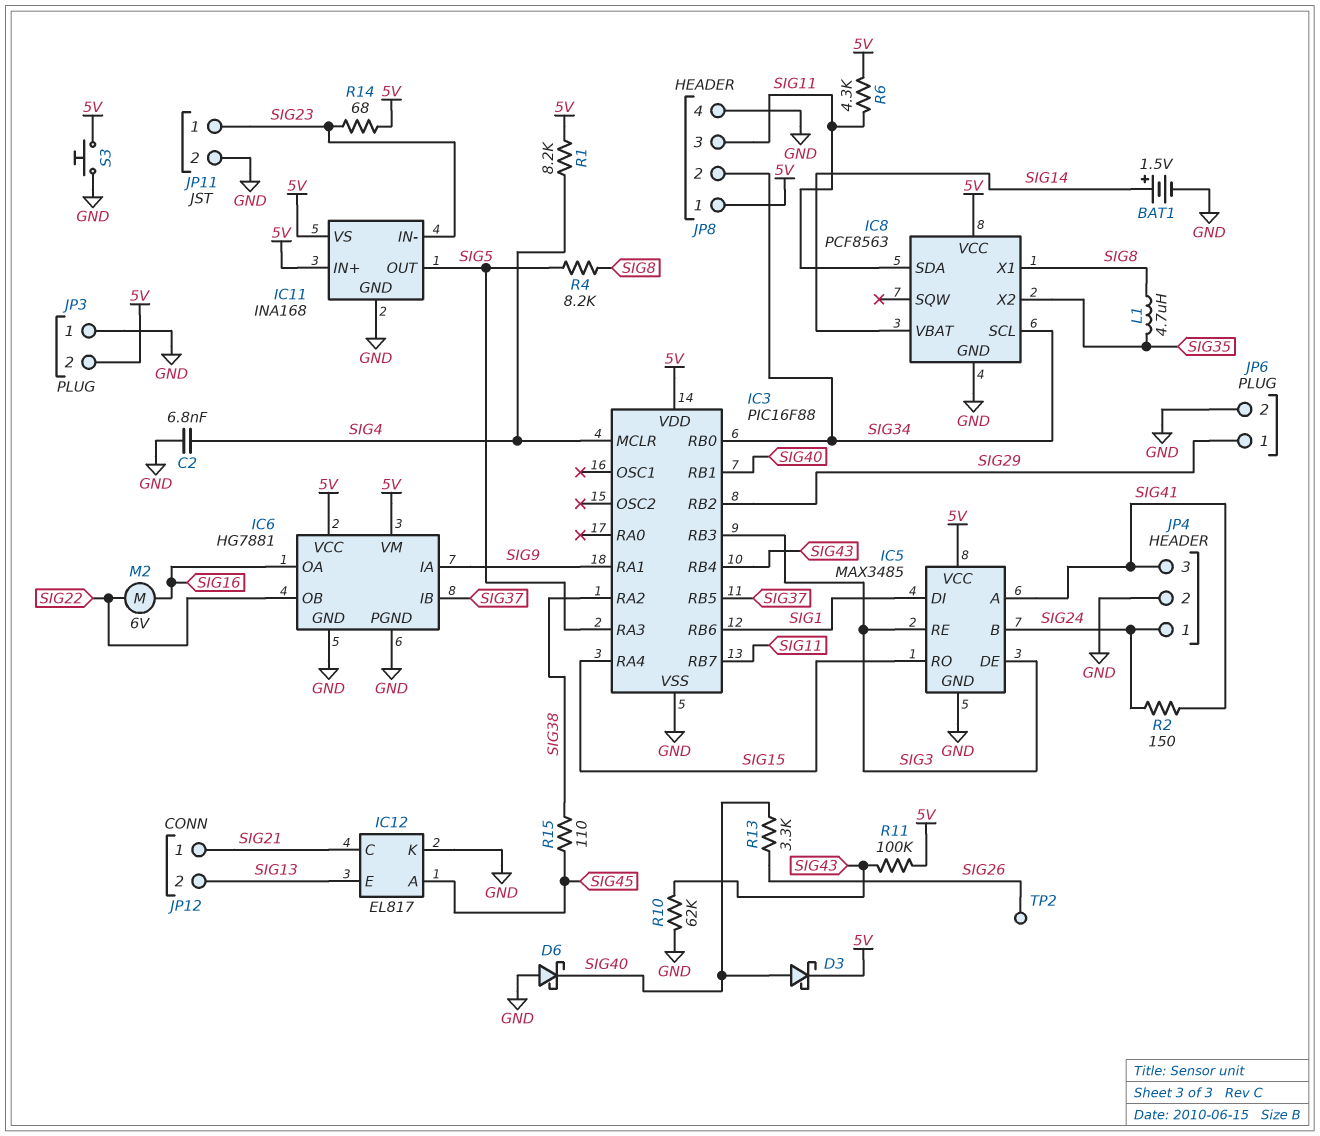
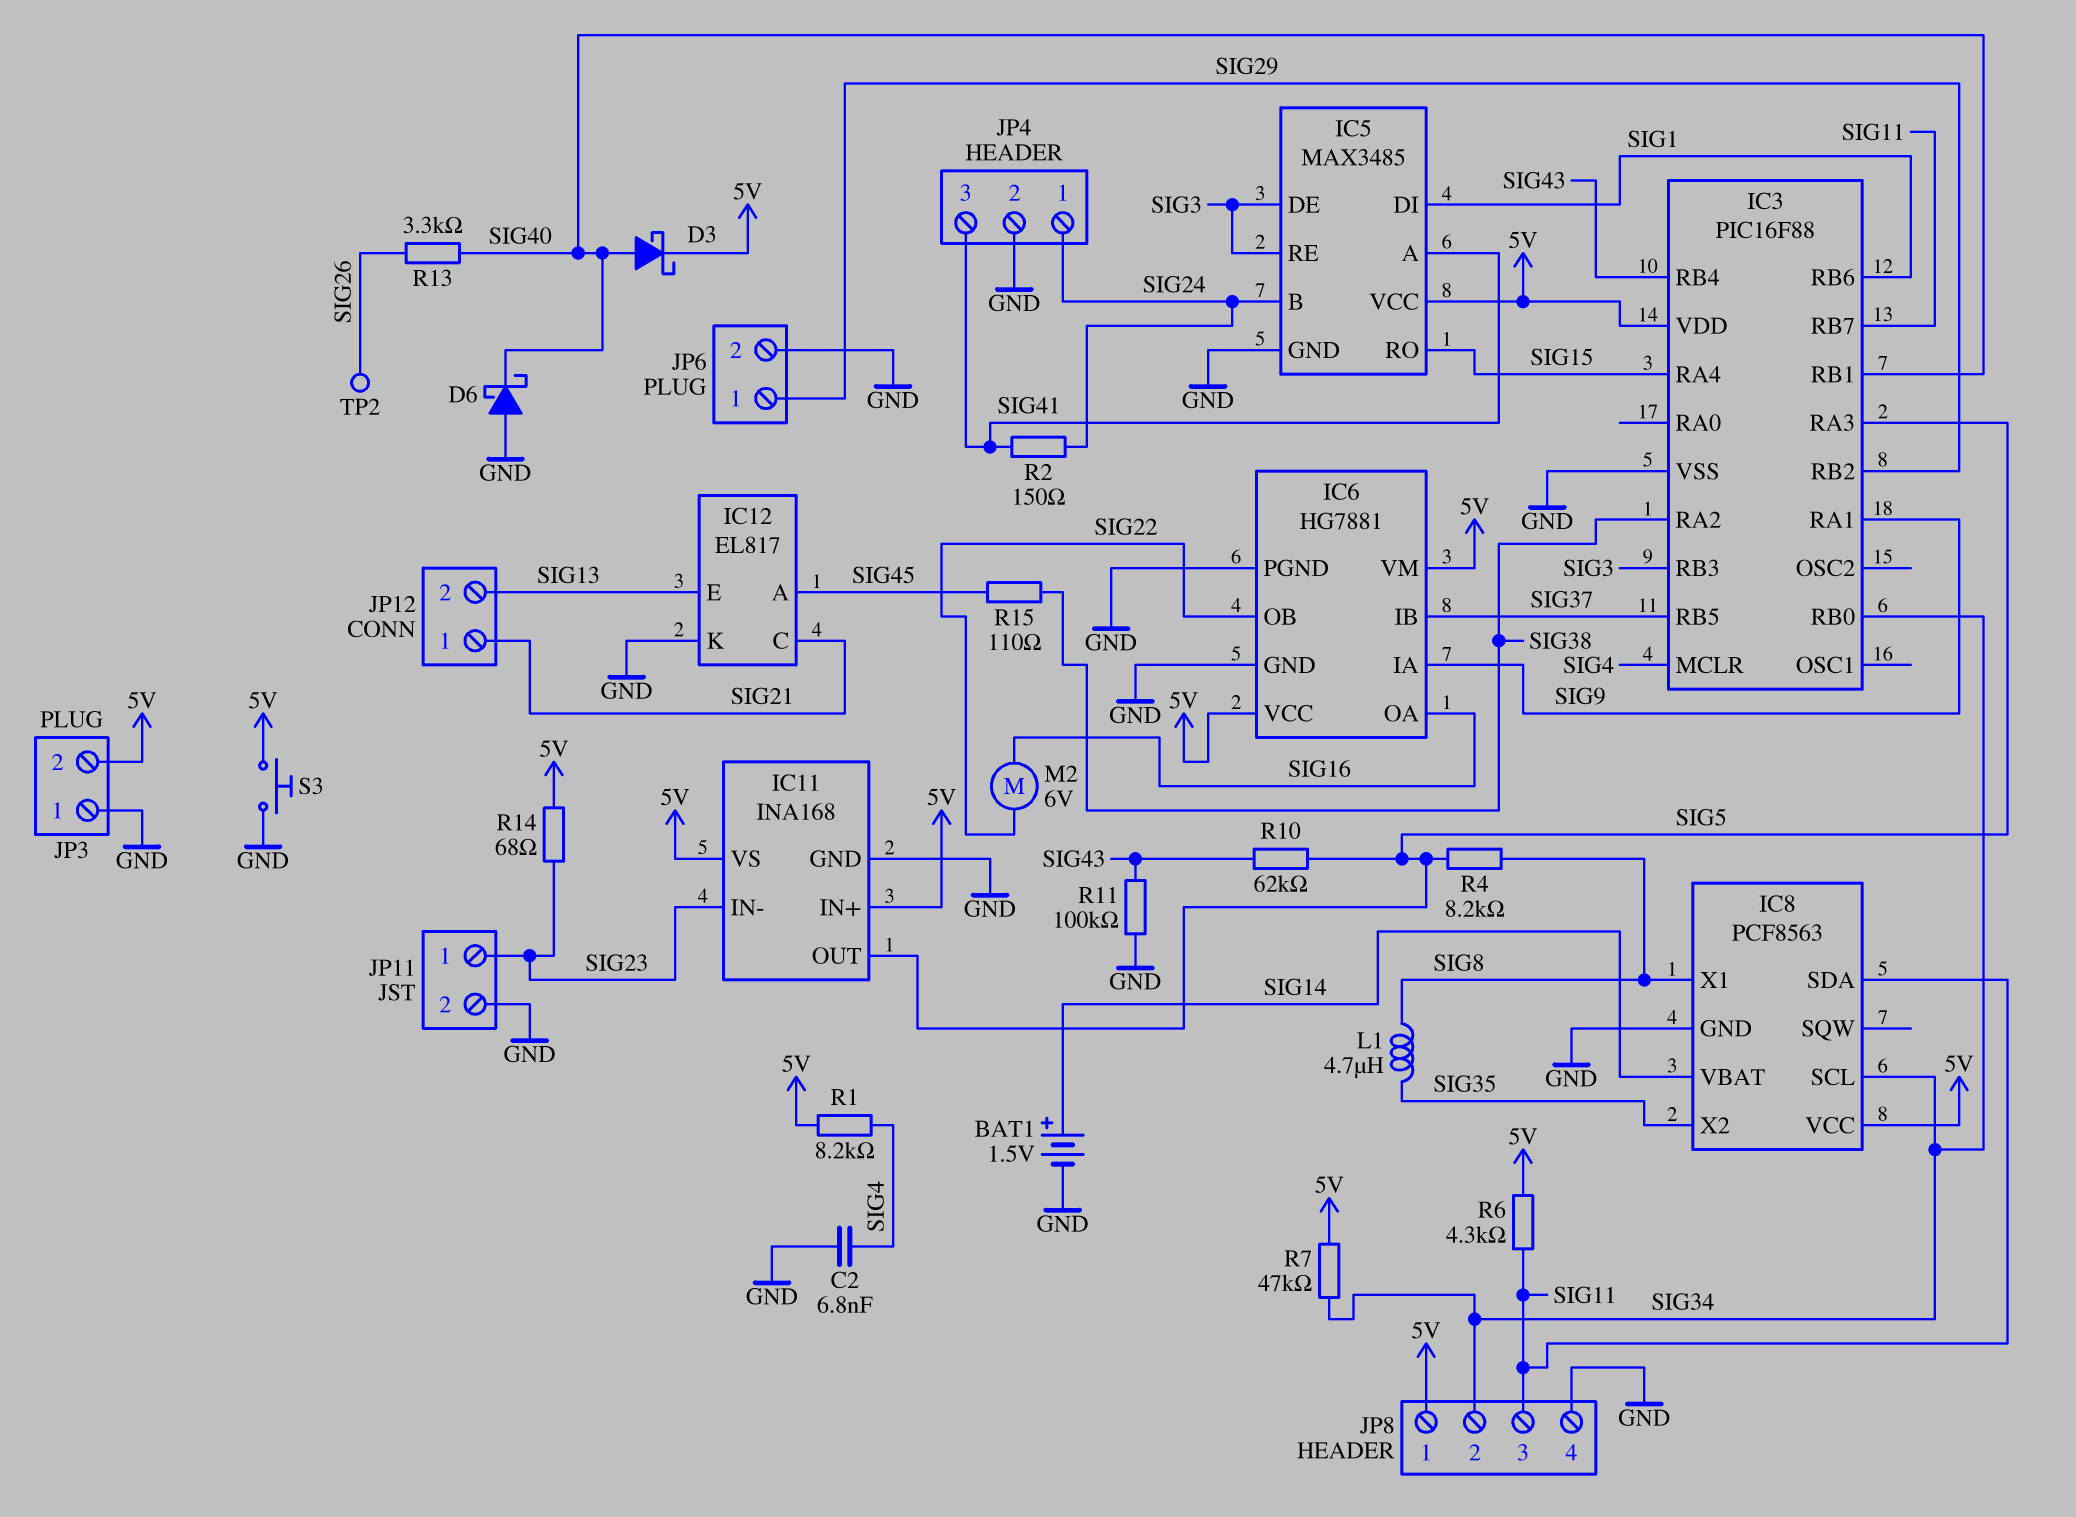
R7: none -> 47k (5V, SIG34)
R10: 62k (GND, SIG43) -> 62k (SIG5, SIG43)
R11: 100k (5V, SIG43) -> 100k (GND, SIG43)

